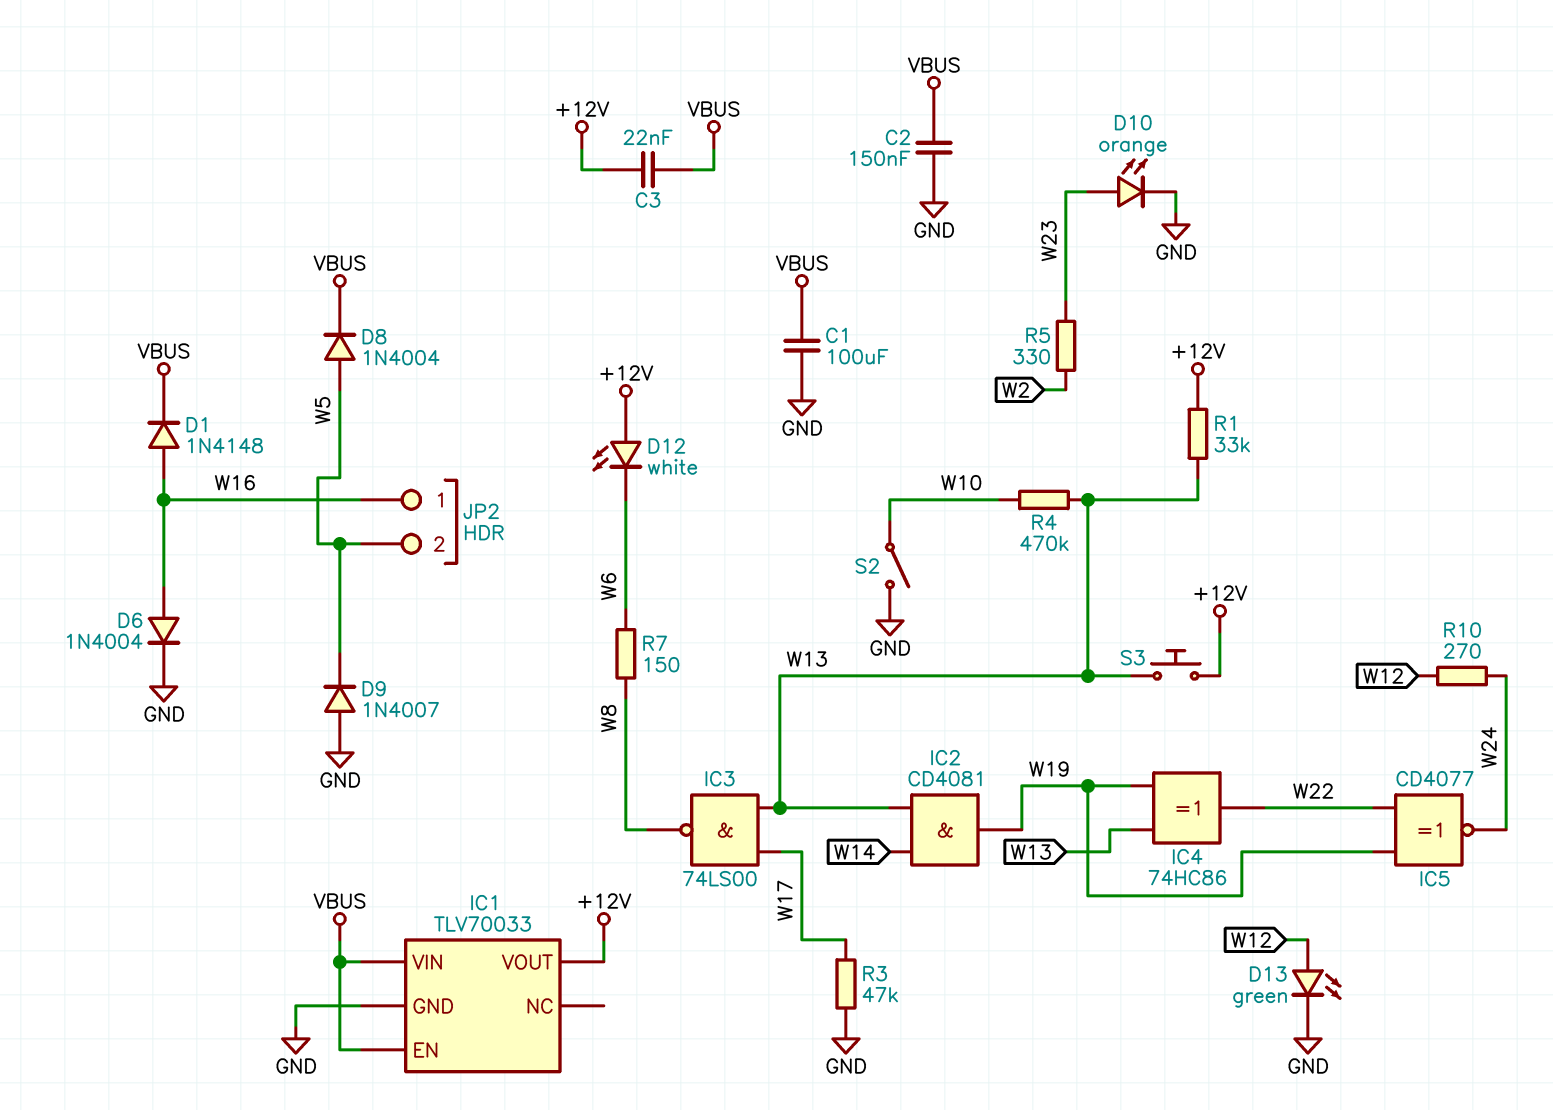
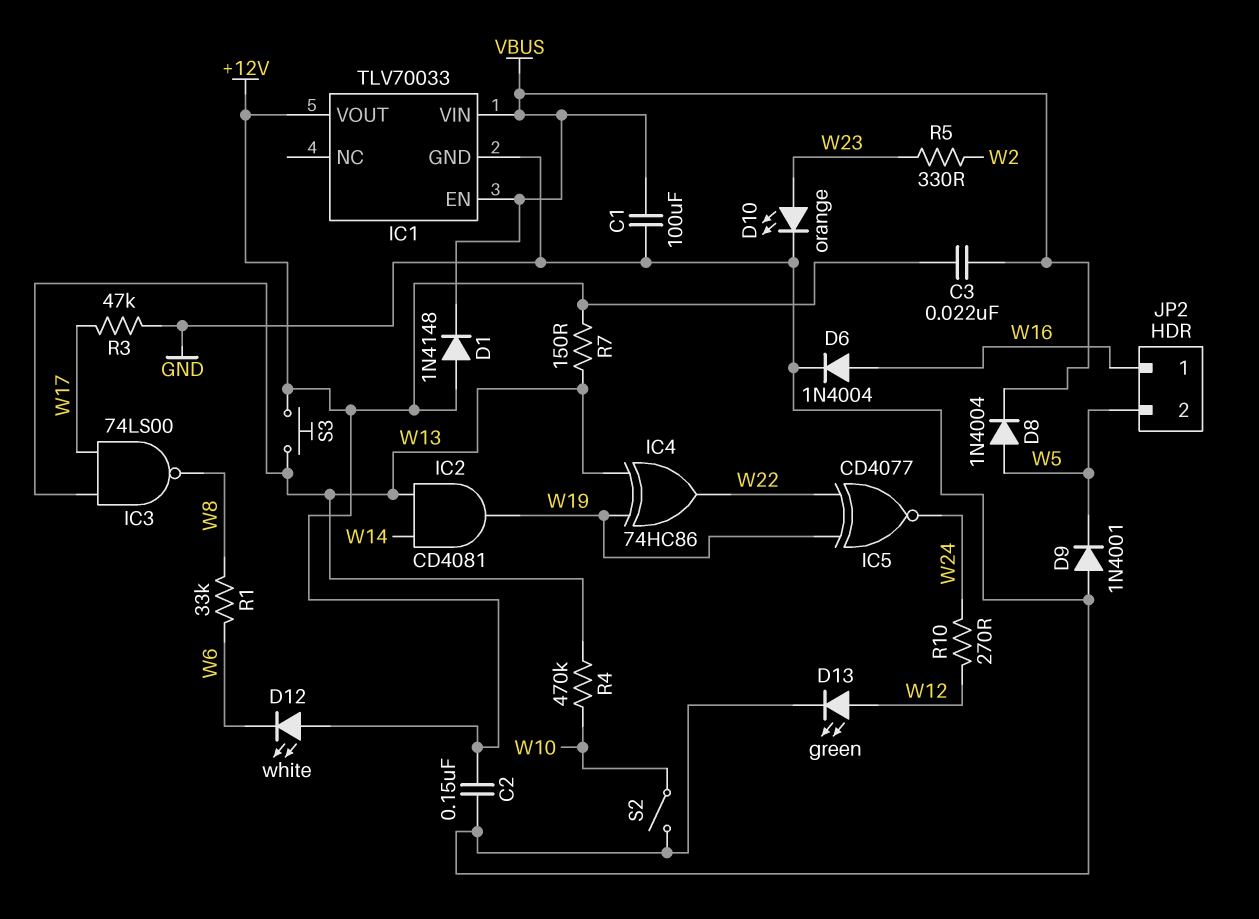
C2: 150nF (GND, VBUS) -> 150nF (+12V, GND)
D1: diode 1N4148 (A W16, K VBUS) -> diode 1N4148 (A +12V, K VBUS)
D9: diode 1N4007 (A GND, K W5) -> diode 1N4001 (A GND, K W5)
R1: 33k (+12V, W13) -> 33k (W6, W8)
R7: 150 (W6, W8) -> 150 (+12V, W13)

